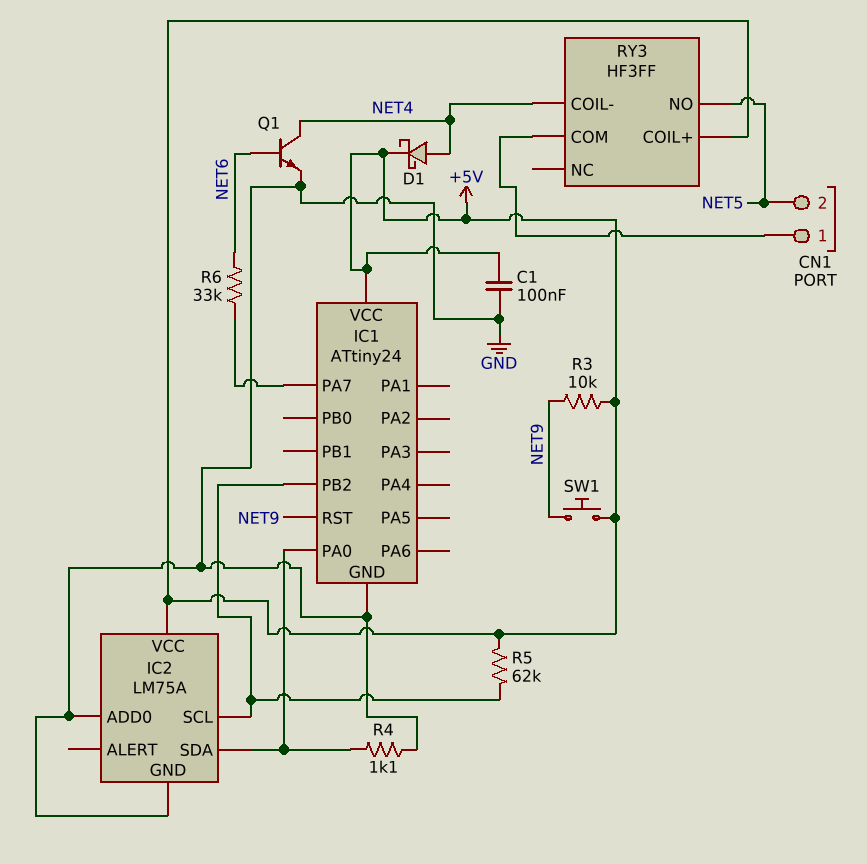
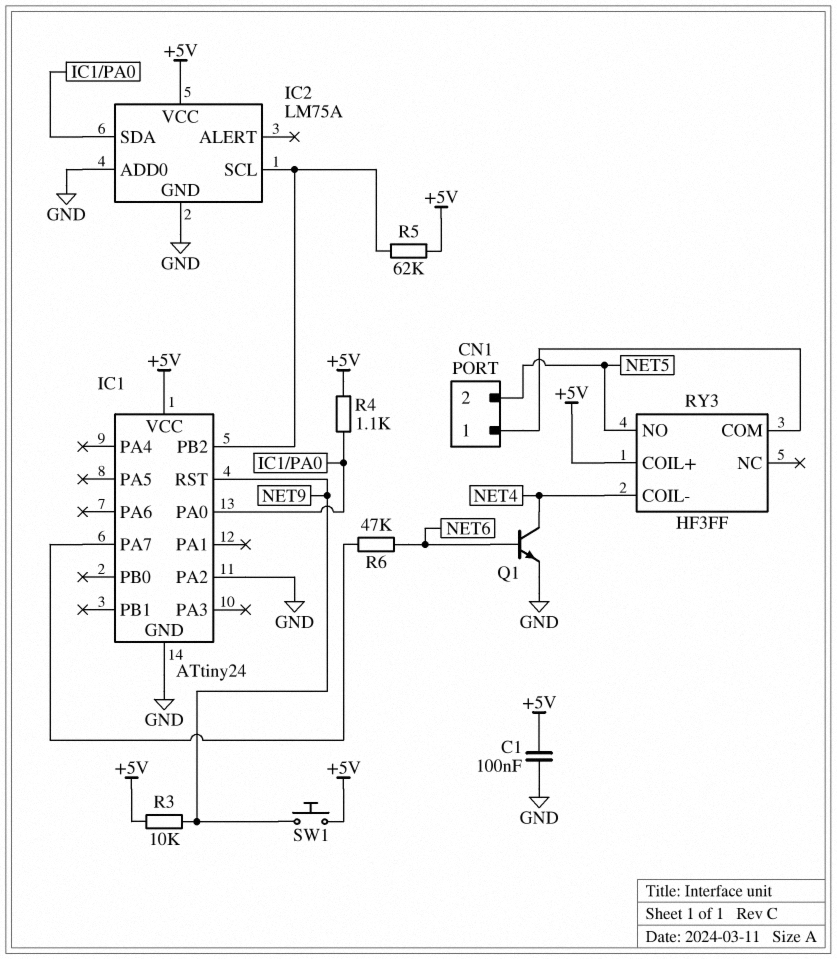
D1: schottky (A NET4, K +5V) -> none
IC1 pin PA2: none -> GND
R4: 1.1k (GND, IC1/PA0) -> 1.1k (+5V, IC1/PA0)
R6: 33k (IC1/PA7, NET6) -> 47k (IC1/PA7, NET6)

